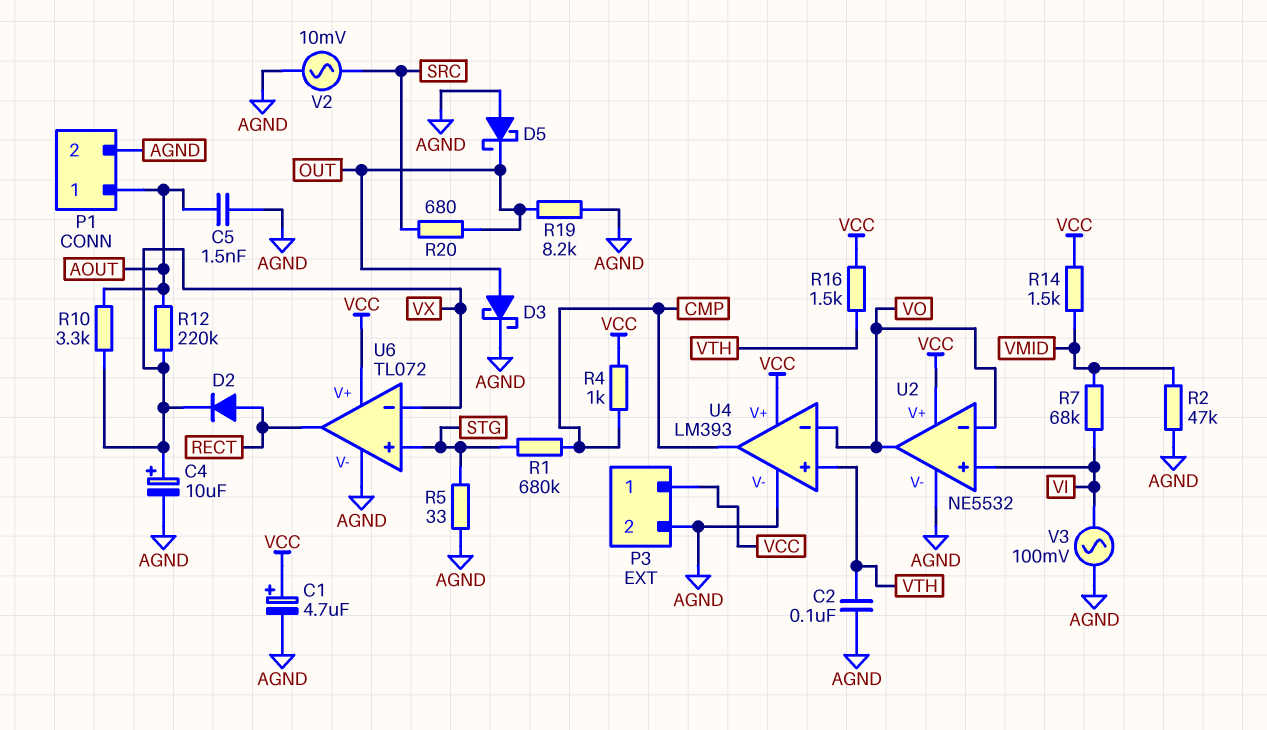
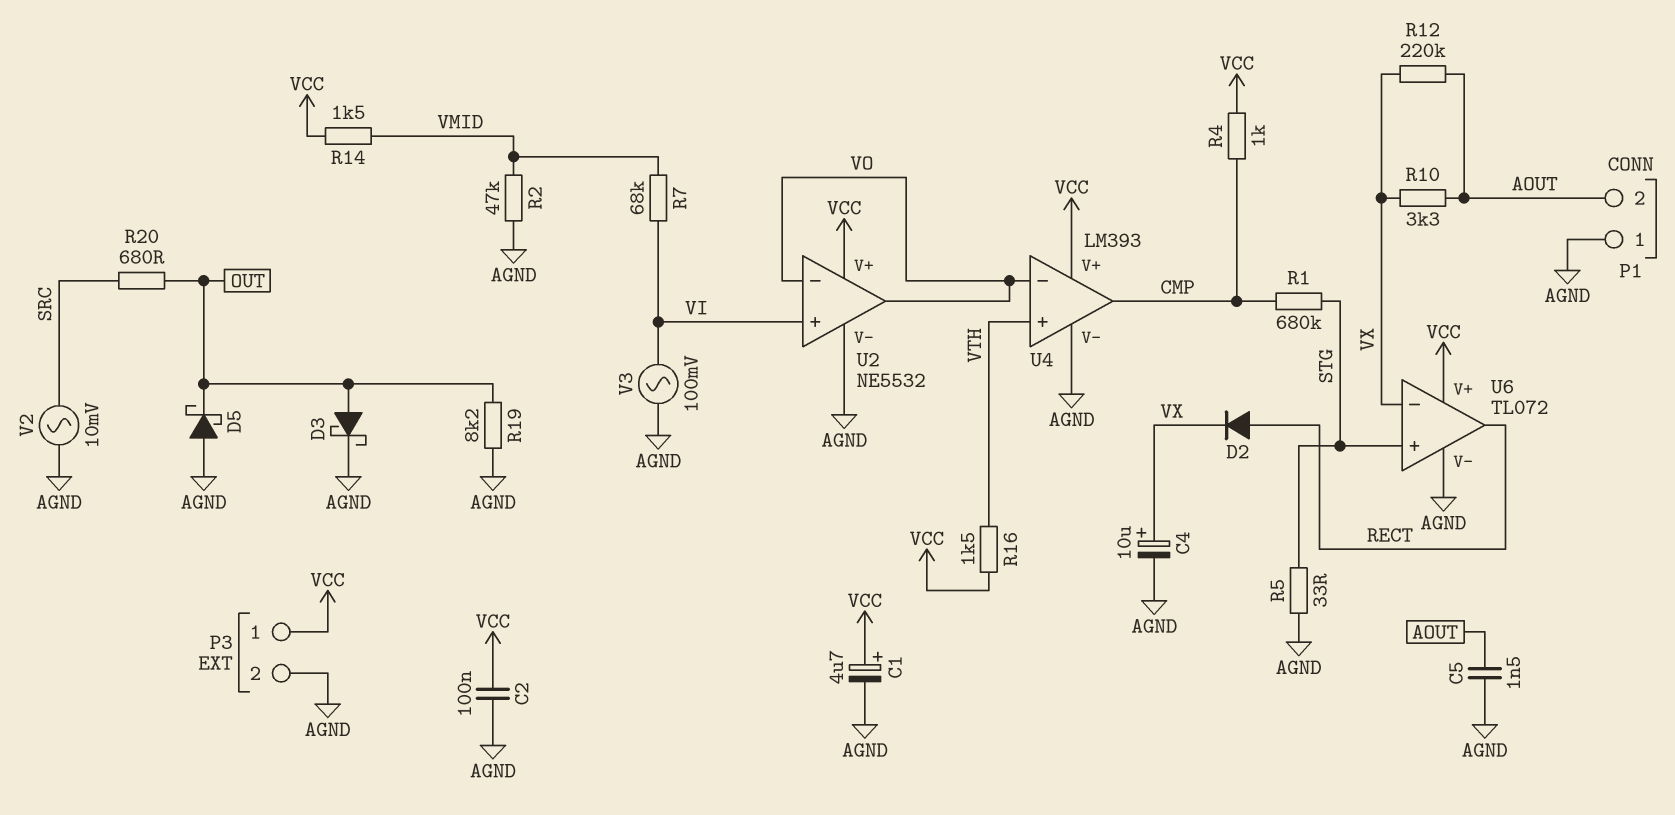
C2: 100nF (AGND, VTH) -> 100nF (AGND, VCC)
P1 pin 1: AOUT -> AGND
P1 pin 2: AGND -> AOUT

